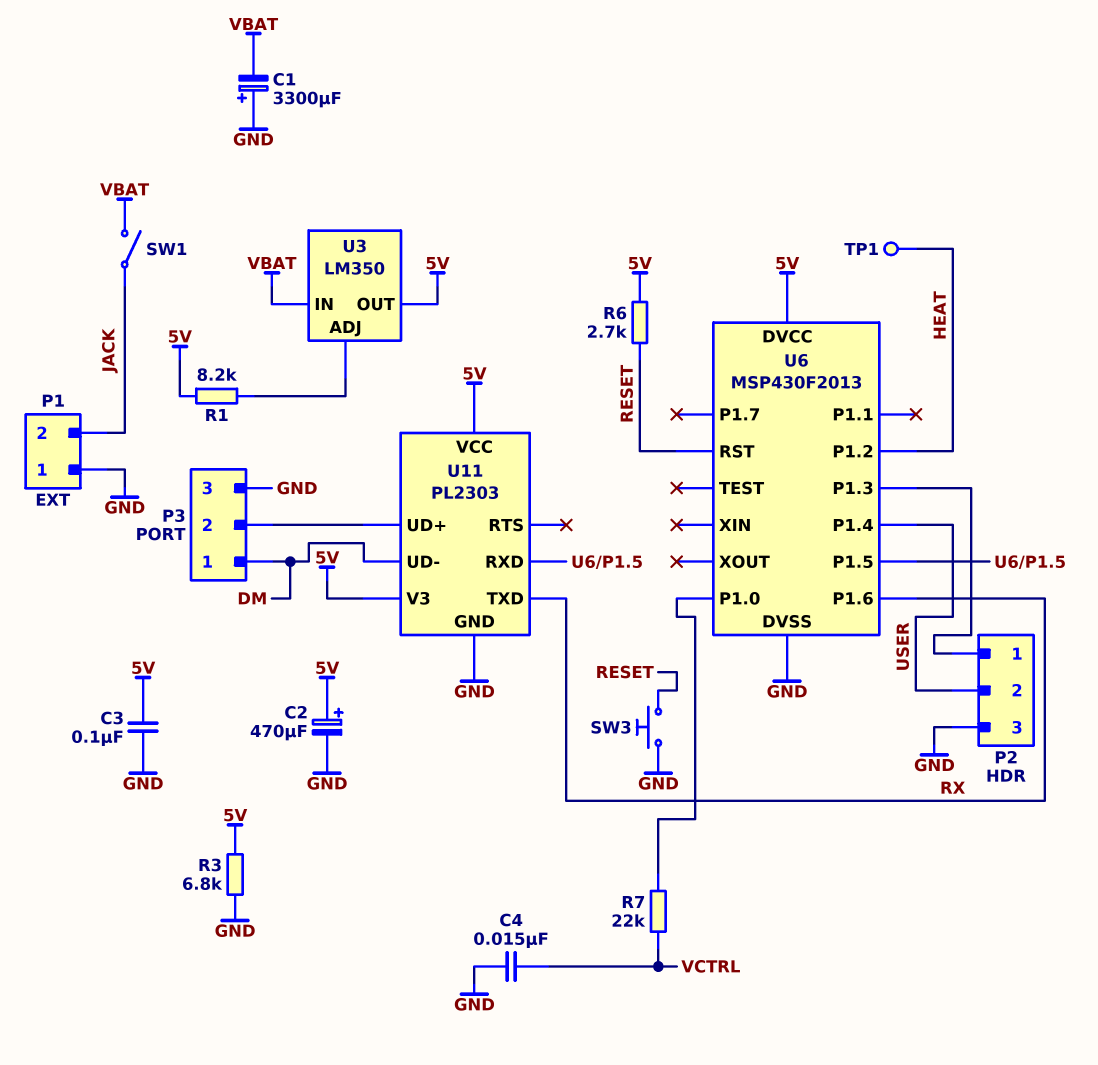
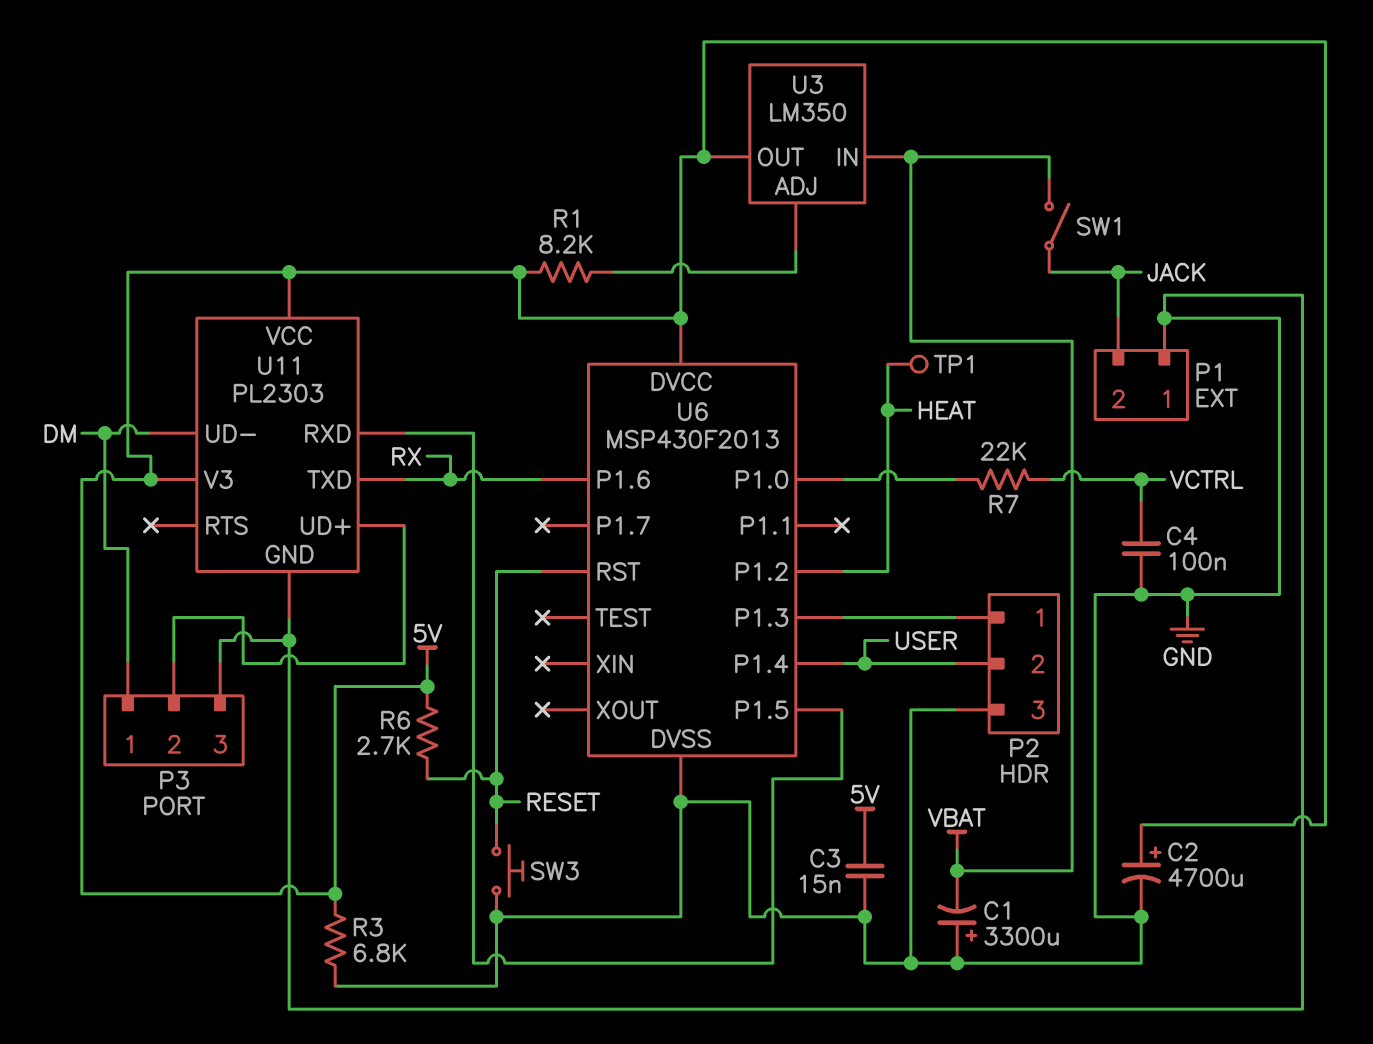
C2: 470uF (plus 5V, minus GND) -> 4700uF (plus 5V, minus GND)
C3: 100nF (5V, GND) -> 15nF (5V, GND)
C4: 15nF (GND, VCTRL) -> 100nF (GND, VCTRL)

